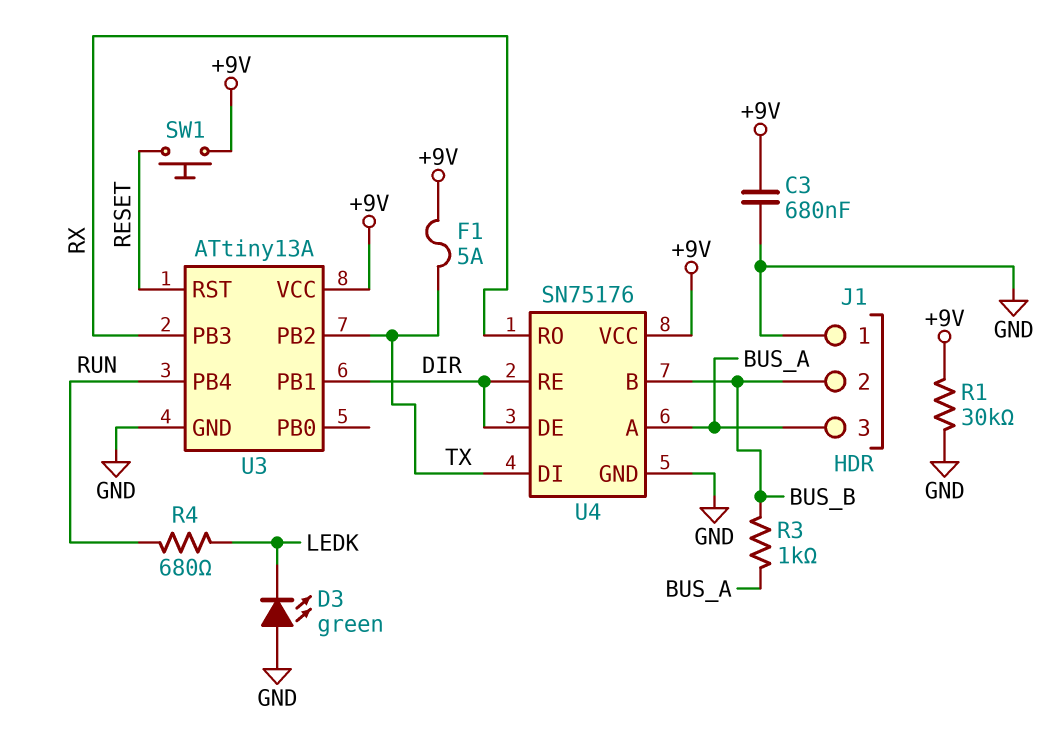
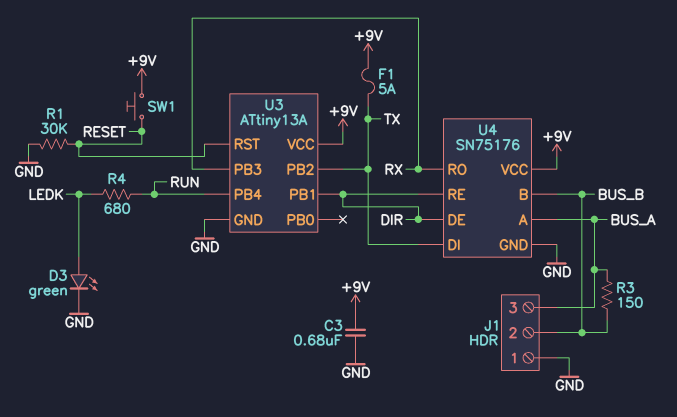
D3: LED green (A GND, K LEDK) -> LED green (A LEDK, K GND)
R1: 30k (+9V, GND) -> 30k (GND, RESET)
R3: 1k (BUS_A, BUS_B) -> 150 (BUS_A, BUS_B)

